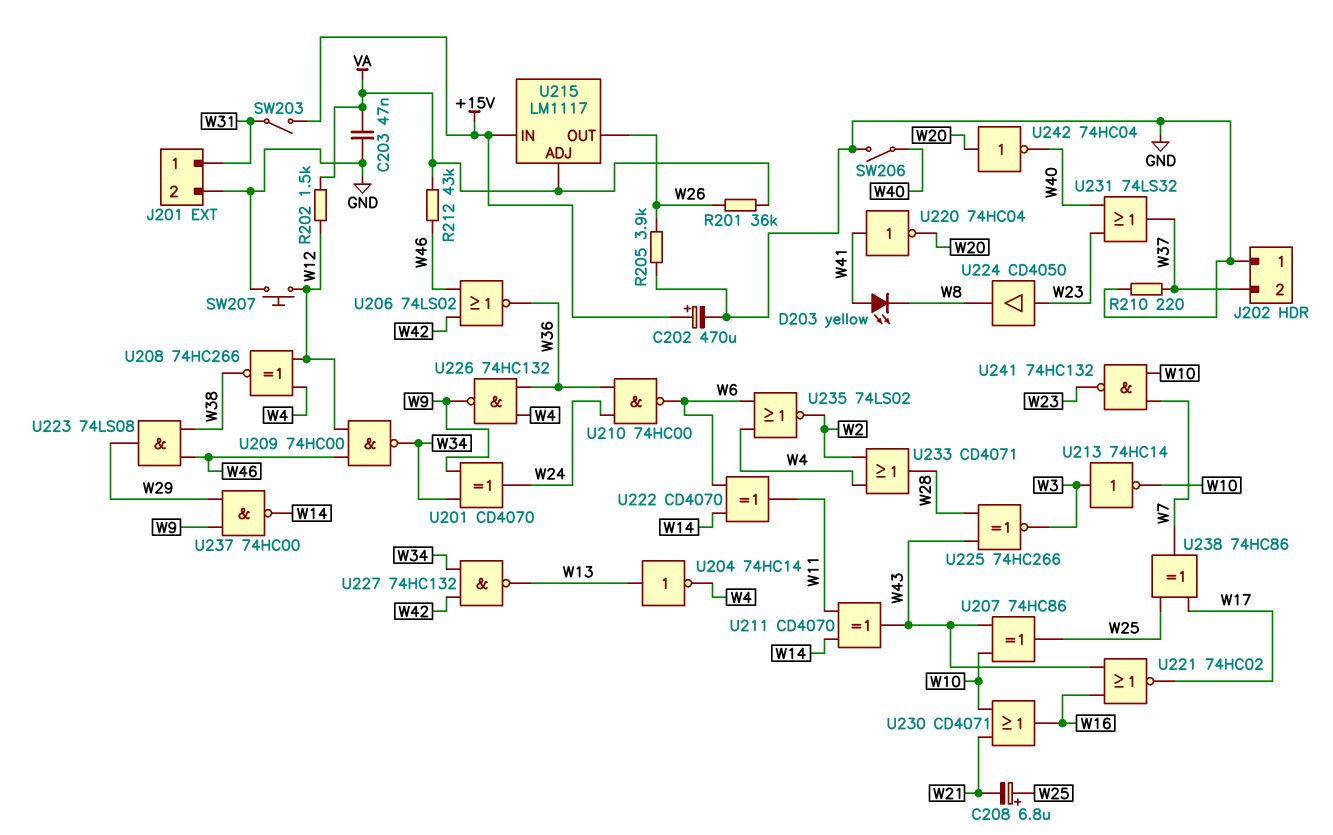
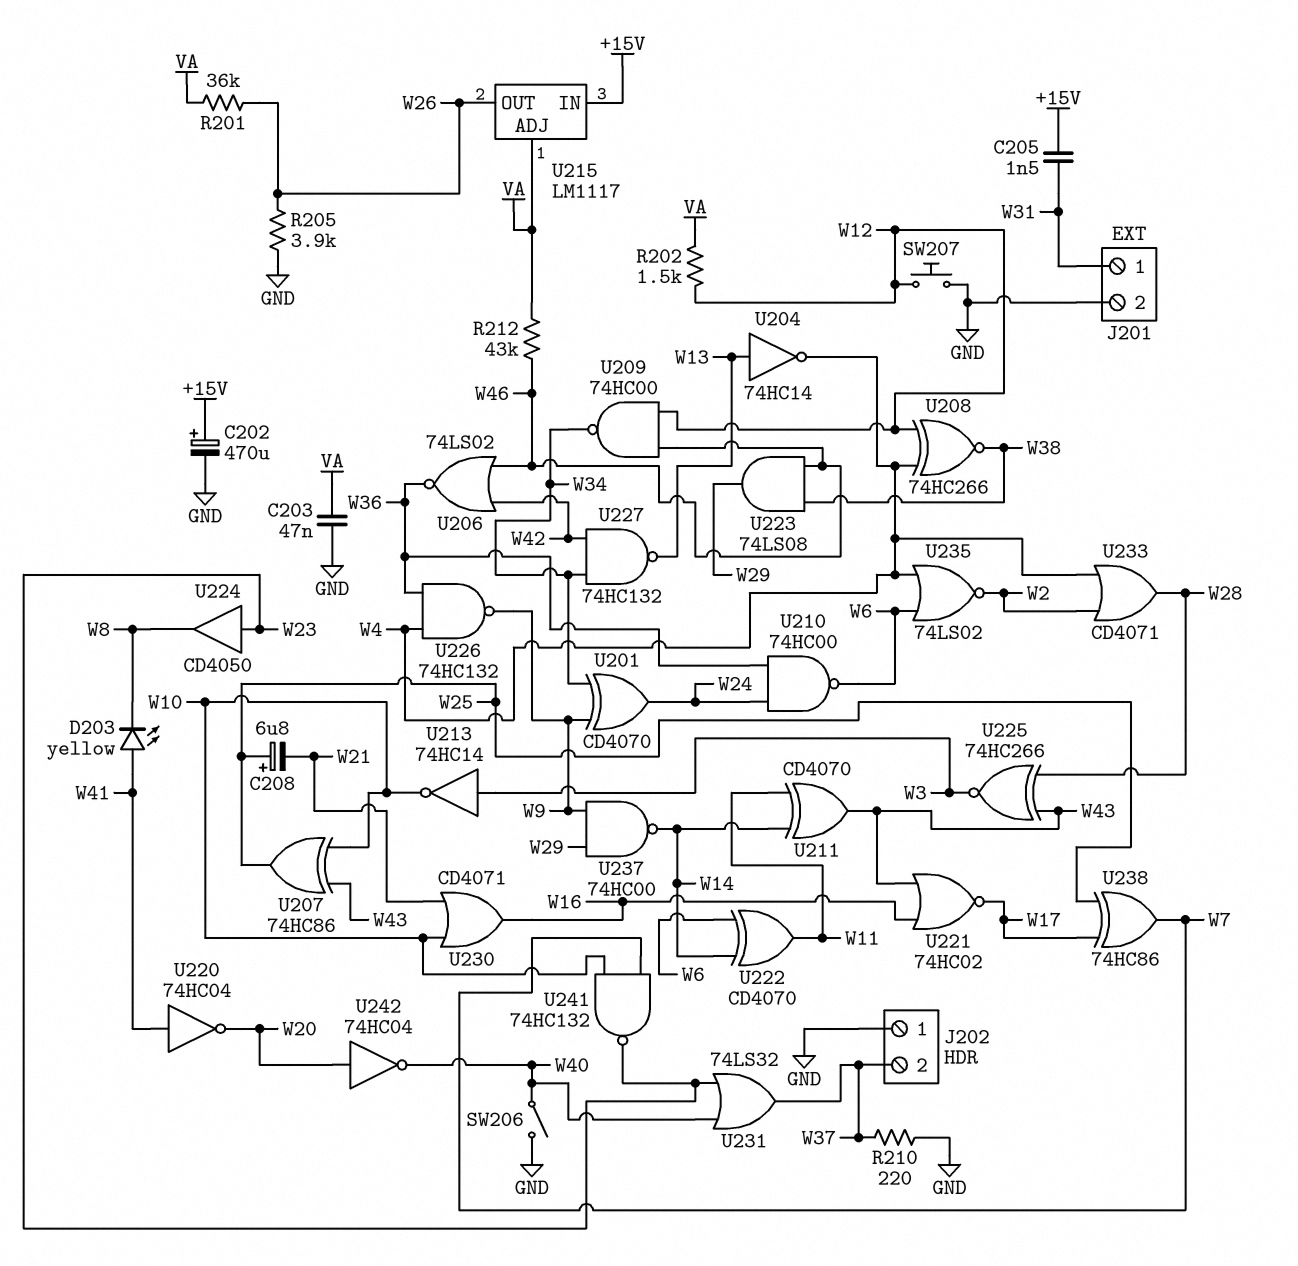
C205: none -> 1.5nF (+15V, W31)
SW203: switch (+15V, W31) -> none

